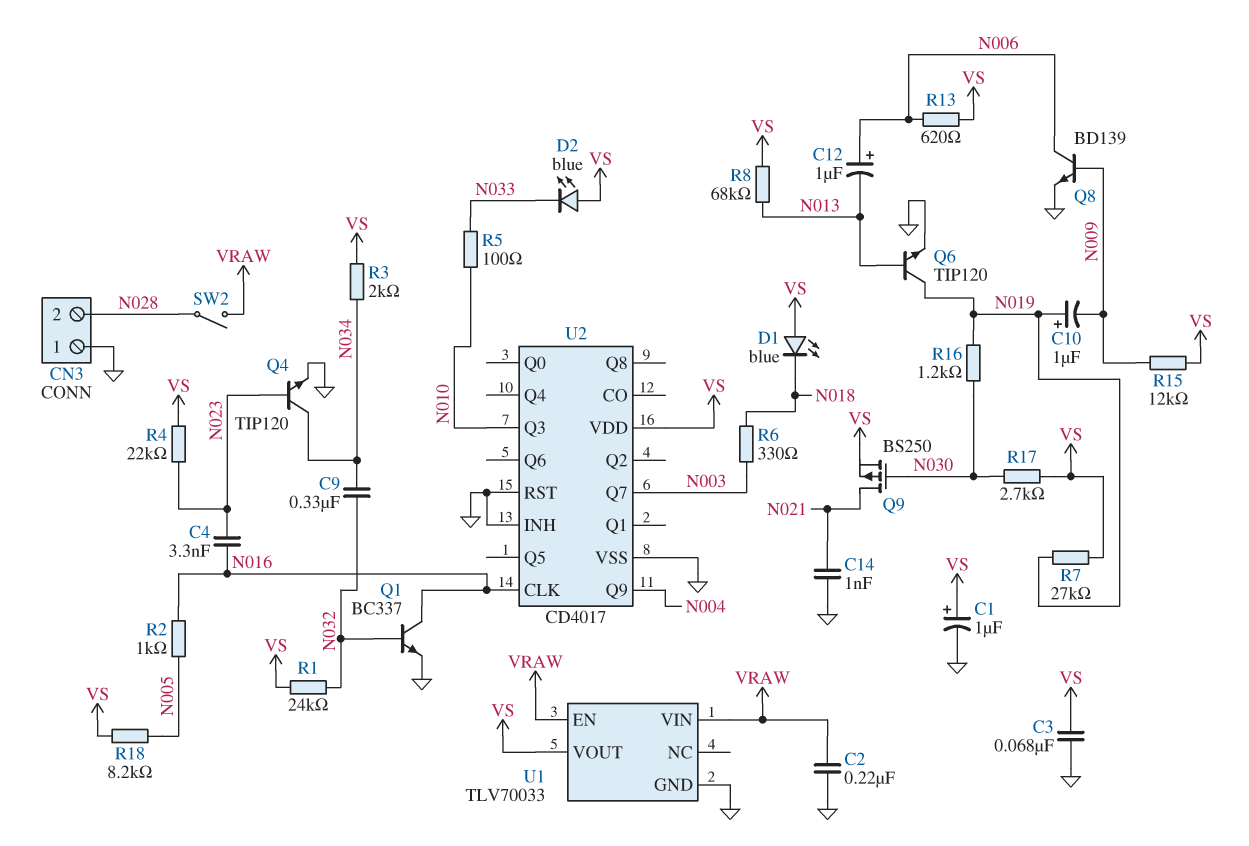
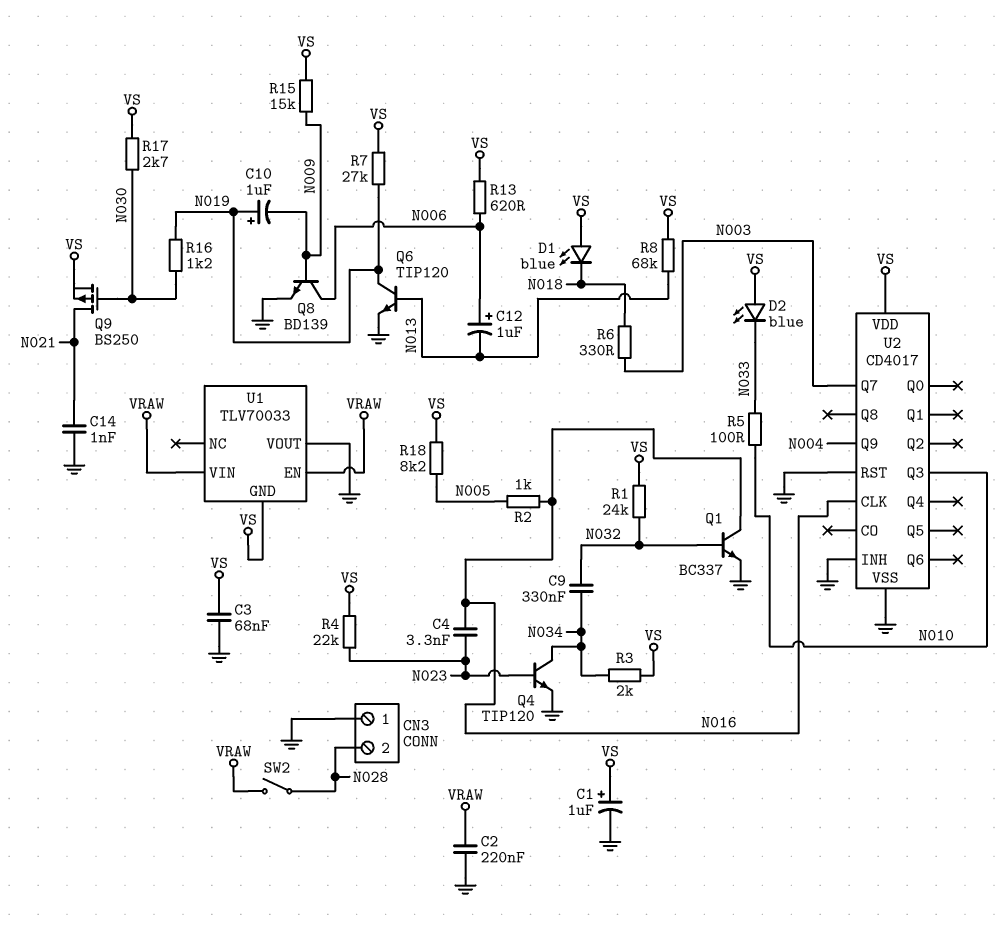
R15: 12k (N009, VS) -> 15k (N009, VS)
U1 pin GND: GND -> VS
U1 pin VOUT: VS -> GND

